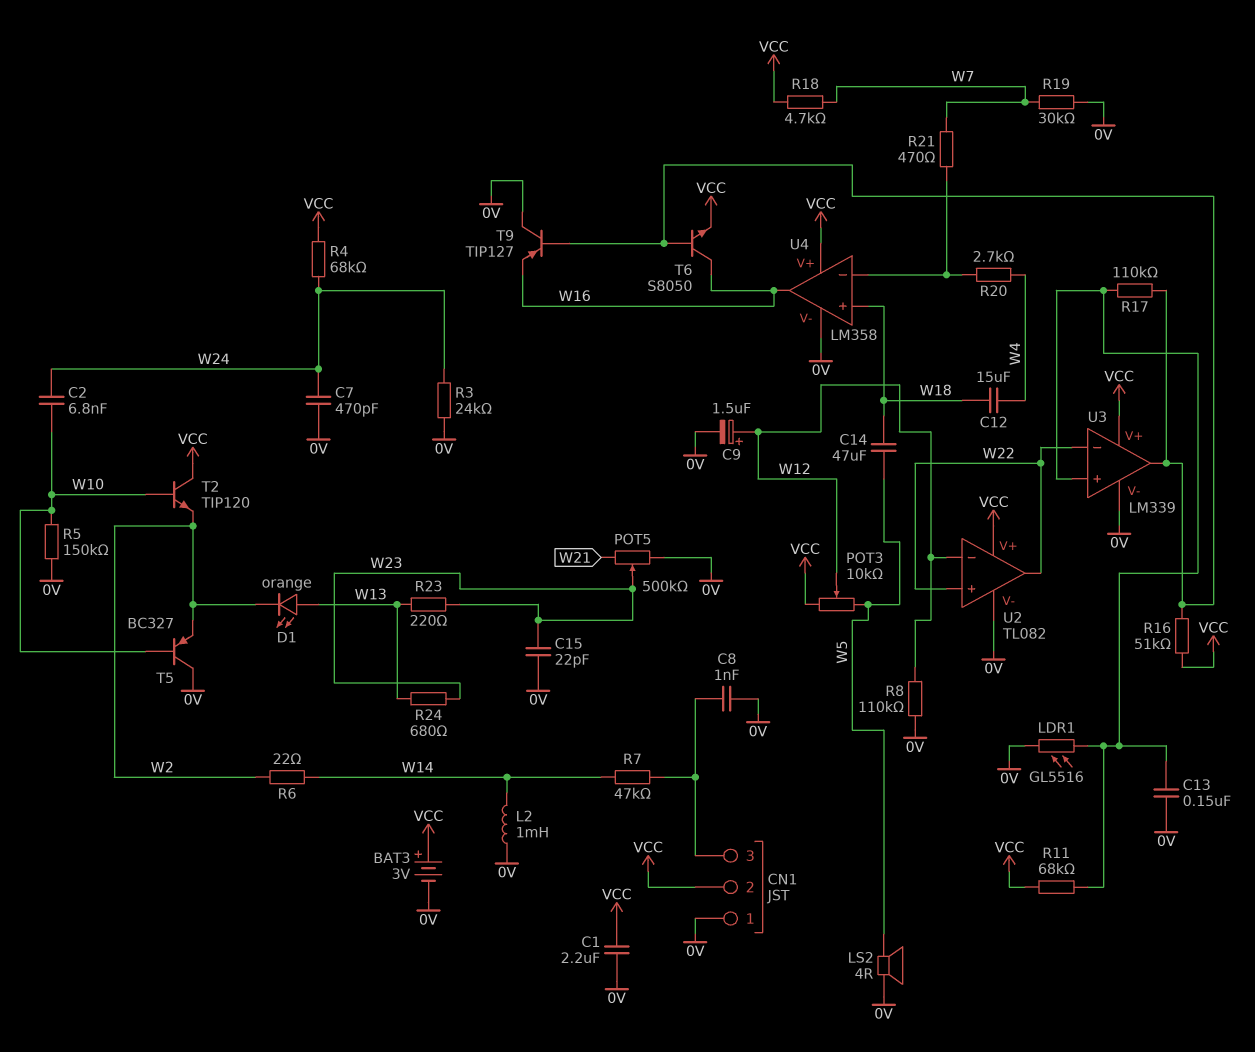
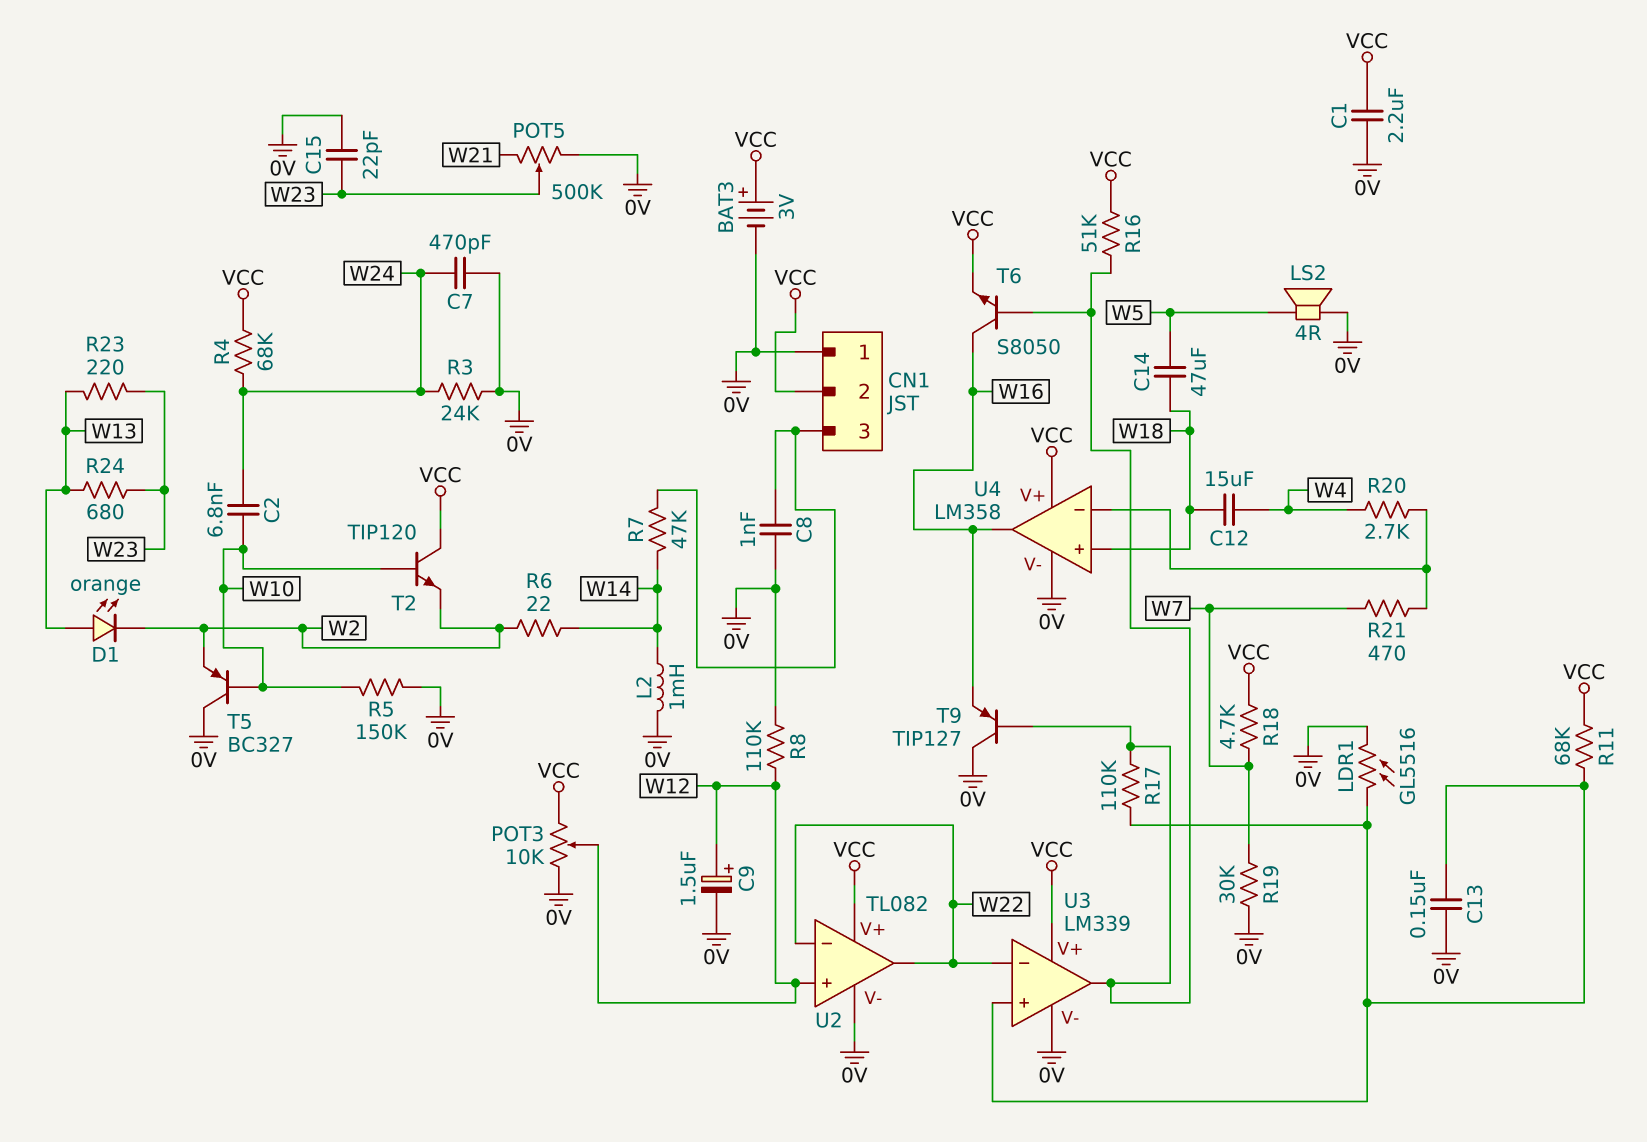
POT3: 10k (VCC, W5, wiper W12) -> 10k (0V, VCC, wiper W12)
U2 pin in+: W22 -> W12
U2 pin in-: W12 -> W22

